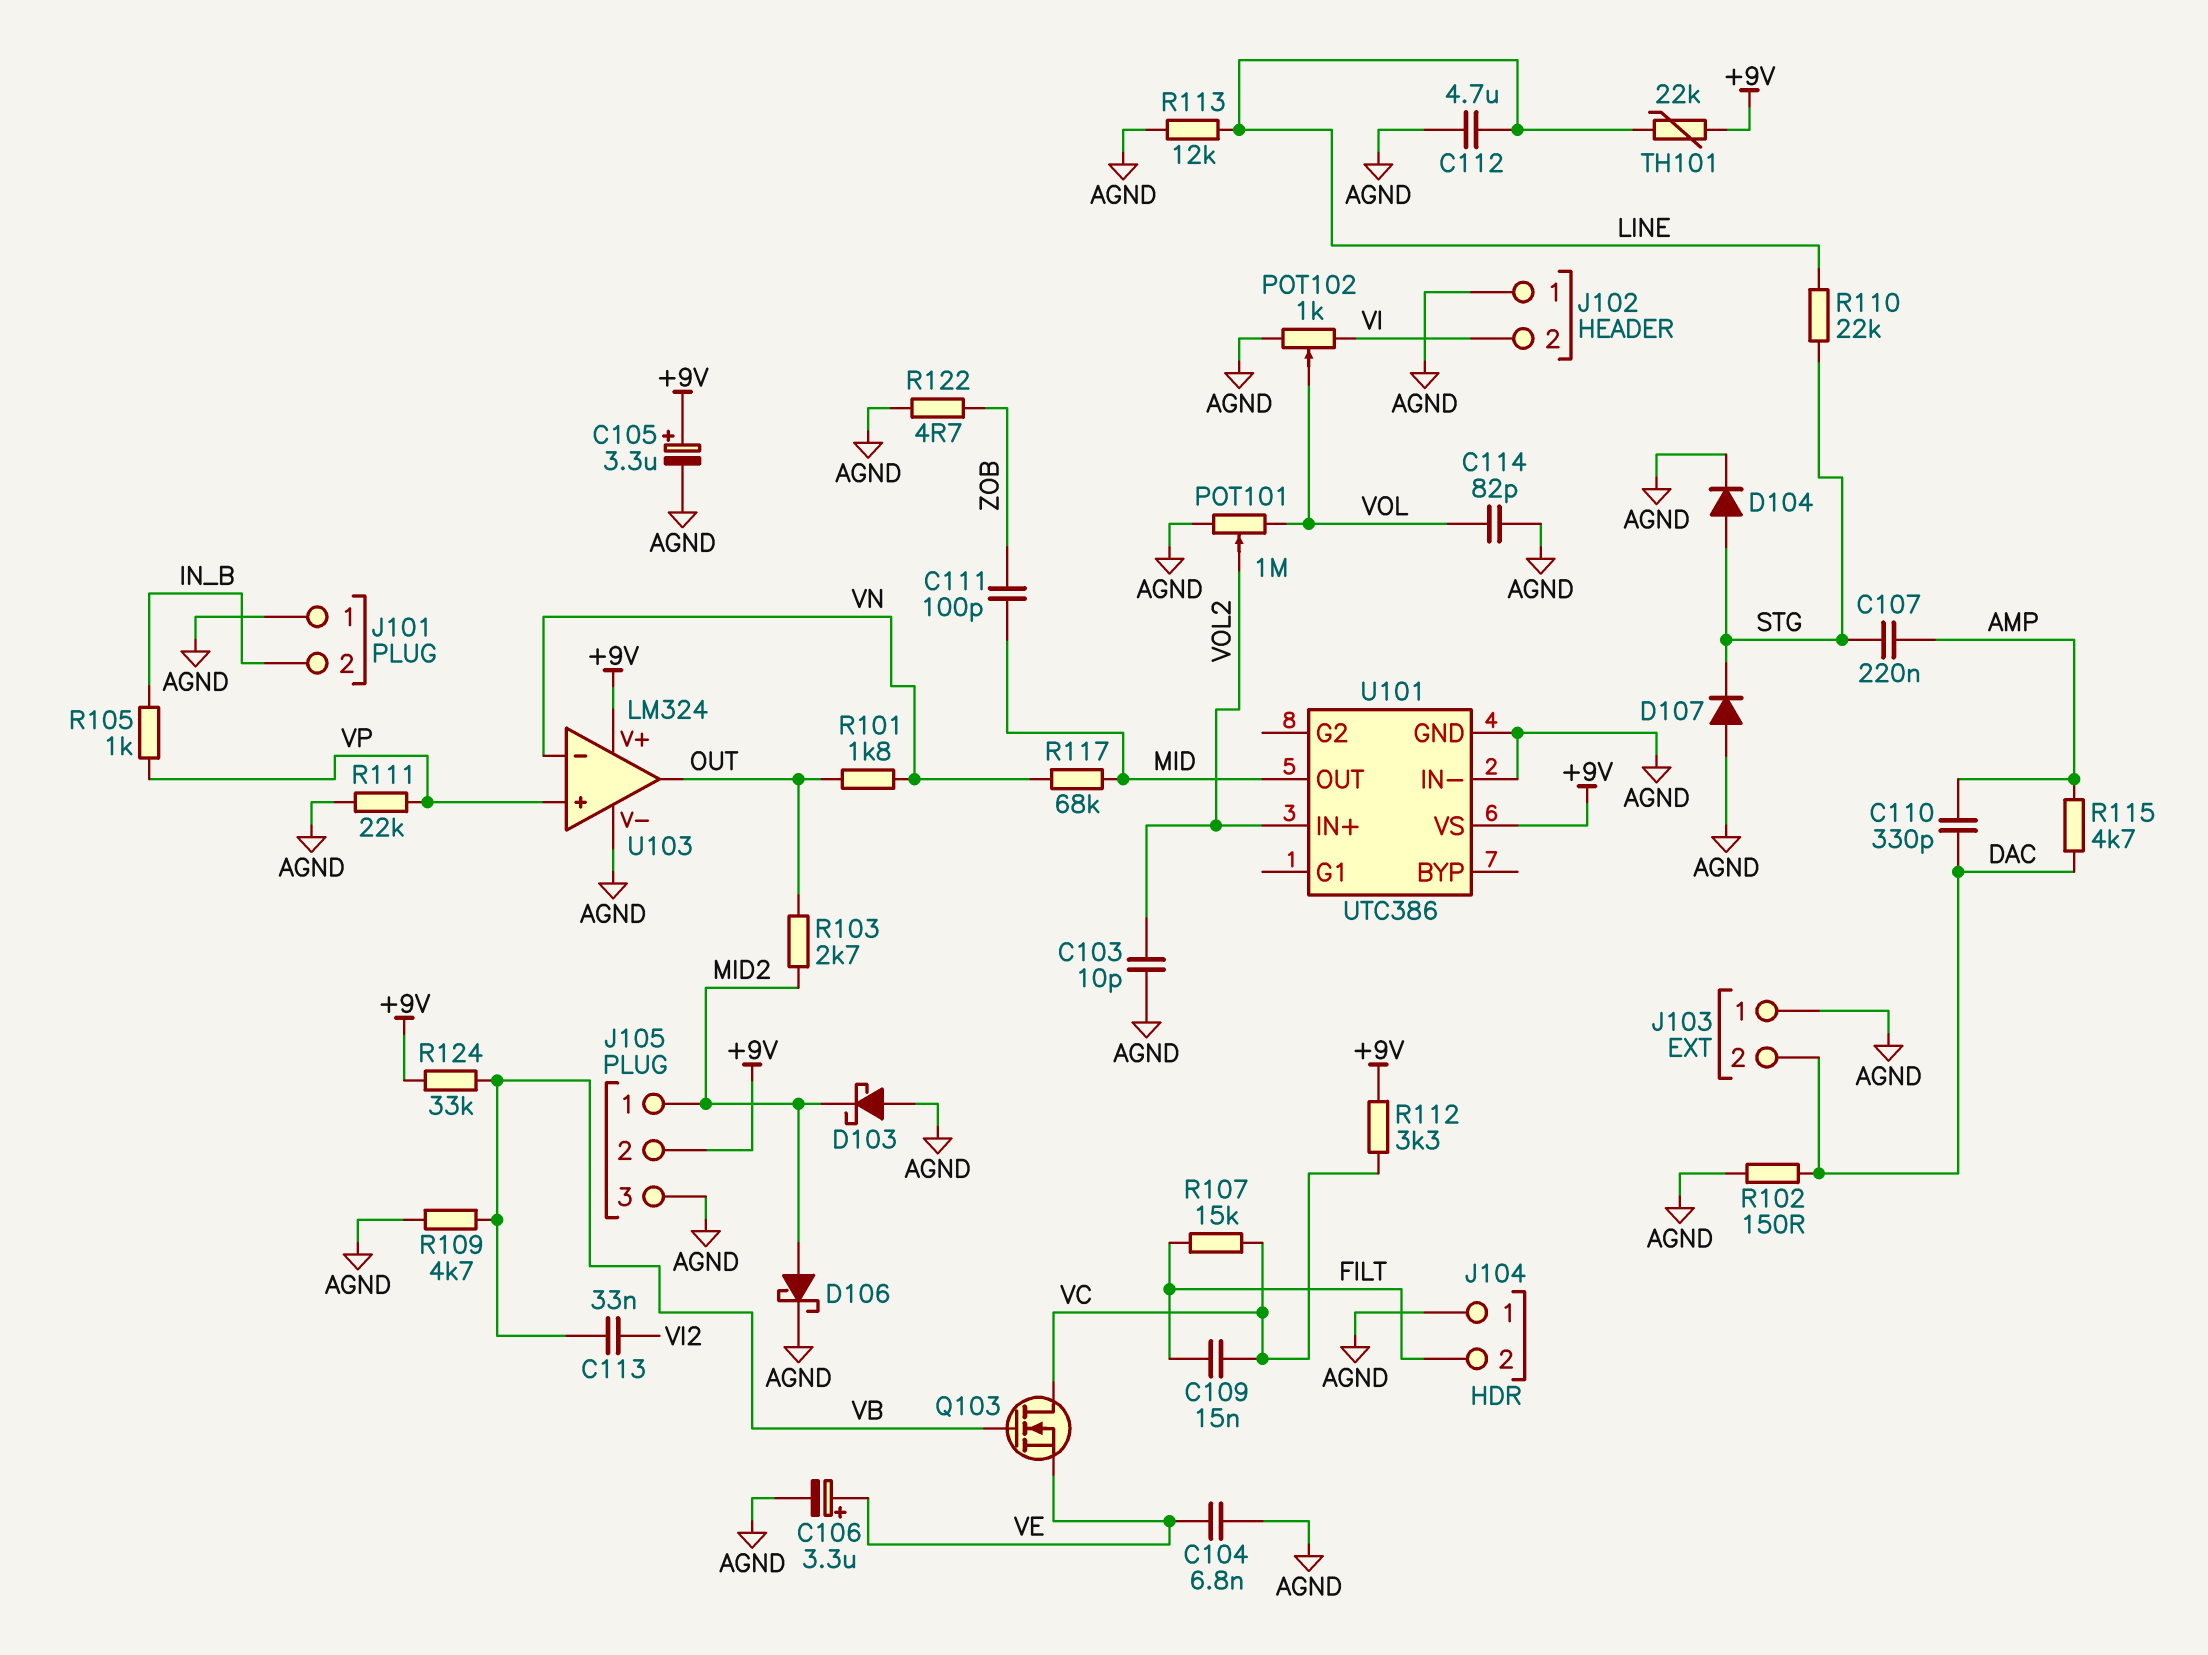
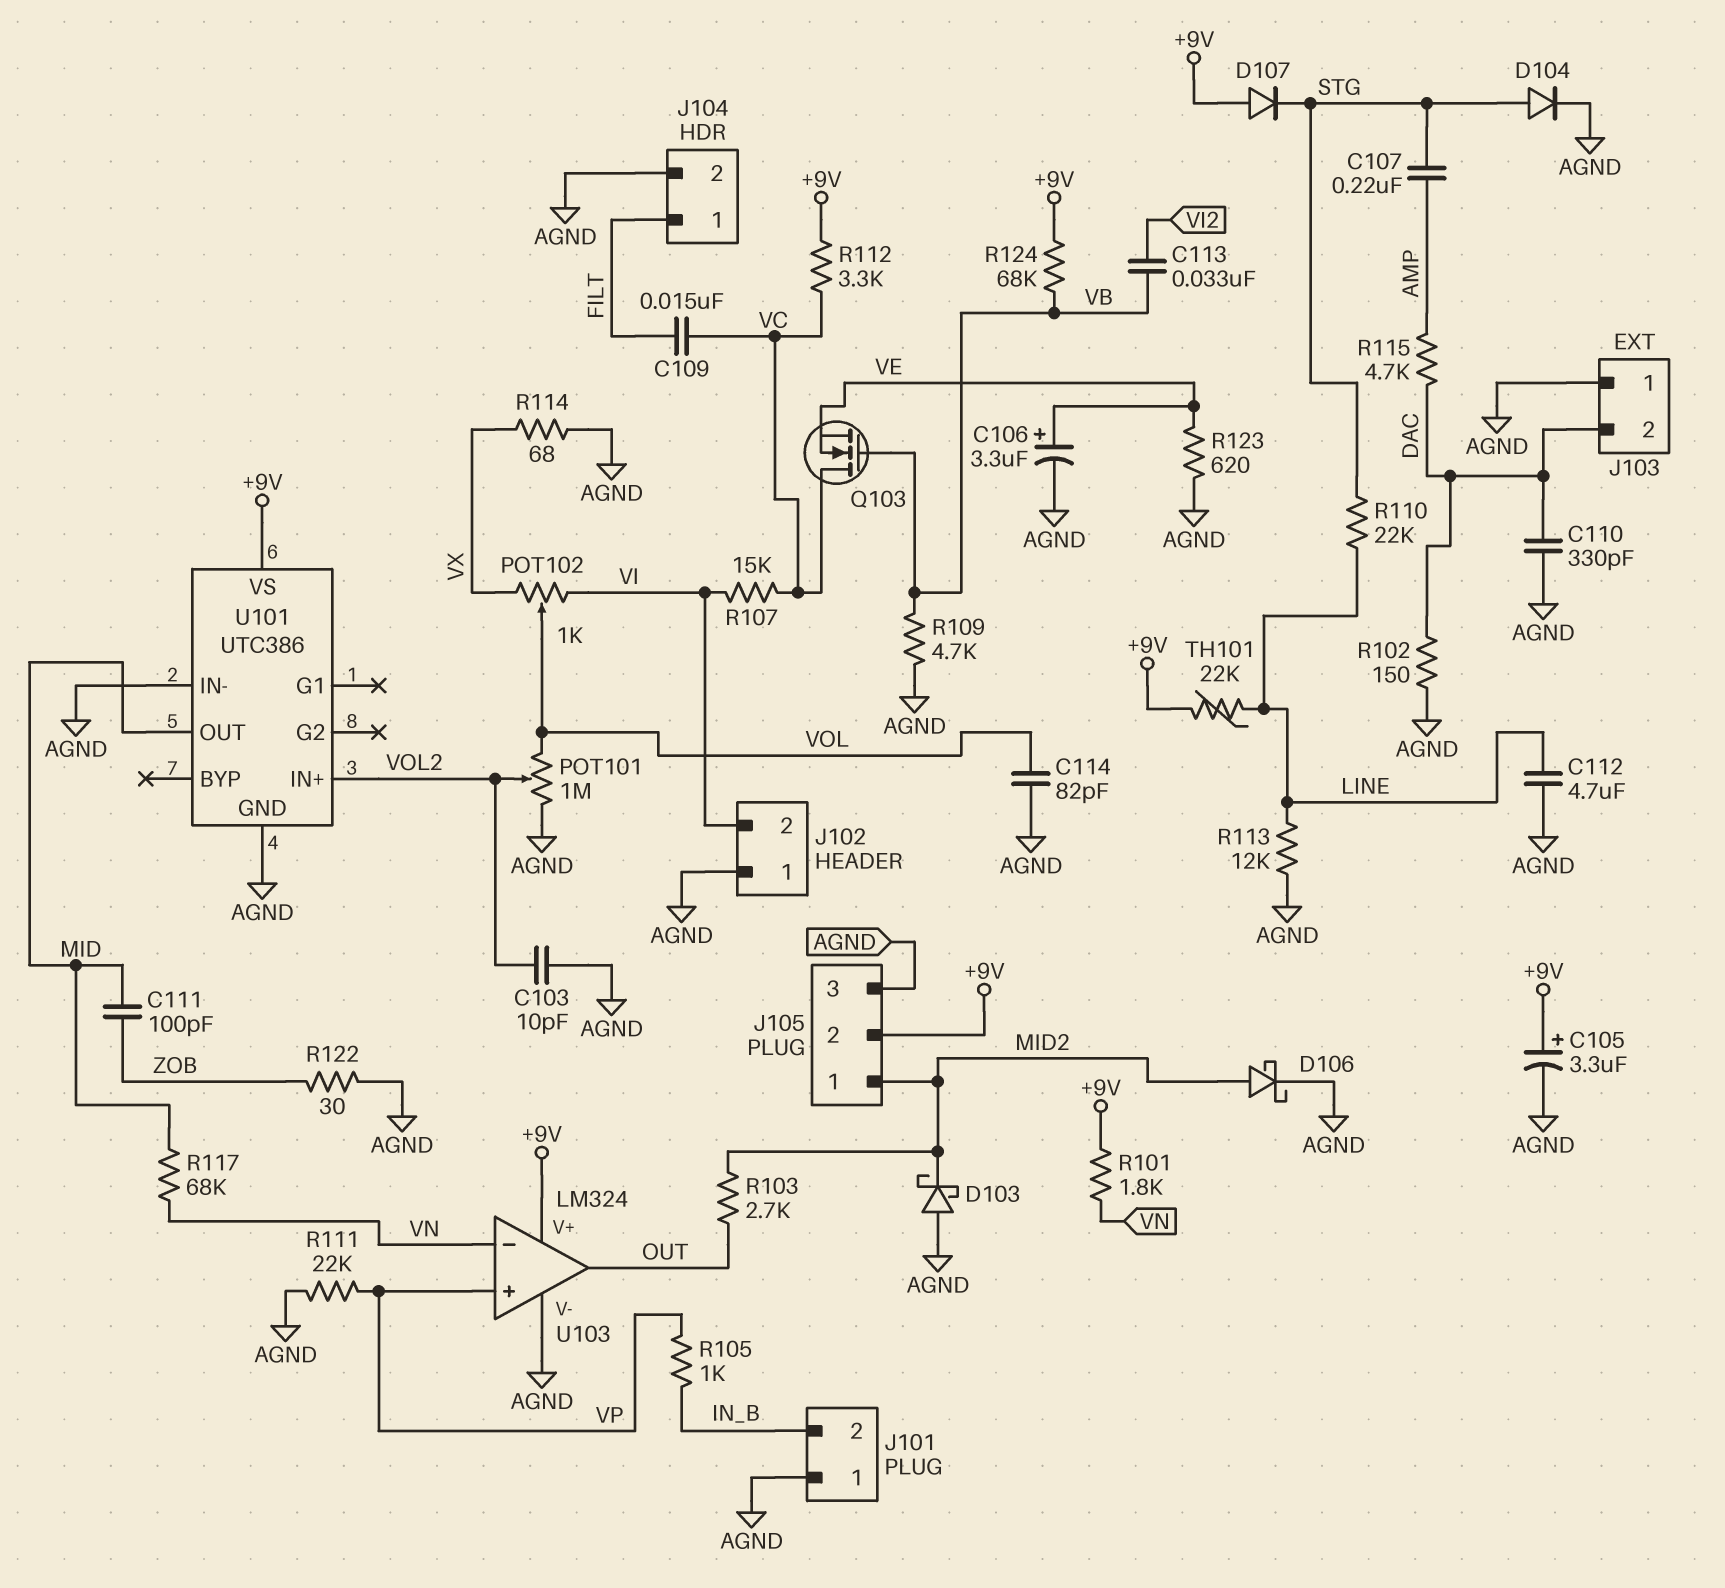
C104: 6.8nF (AGND, VE) -> none
C110: 330pF (AMP, DAC) -> 330pF (AGND, DAC)
D107: diode (A AGND, K STG) -> diode (A +9V, K STG)
J104 pin 1: AGND -> FILT
J104 pin 2: FILT -> AGND
POT102: 1k (AGND, VI, wiper VOL) -> 1k (VI, VX, wiper VOL)
R101: 1.8k (OUT, VN) -> 1.8k (+9V, VN)
R107: 15k (FILT, VC) -> 15k (VC, VI)
R114: none -> 68 (AGND, VX)
R122: 4.7 (AGND, ZOB) -> 30 (AGND, ZOB)
R123: none -> 620 (AGND, VE)
R124: 33k (+9V, VB) -> 68k (+9V, VB)

